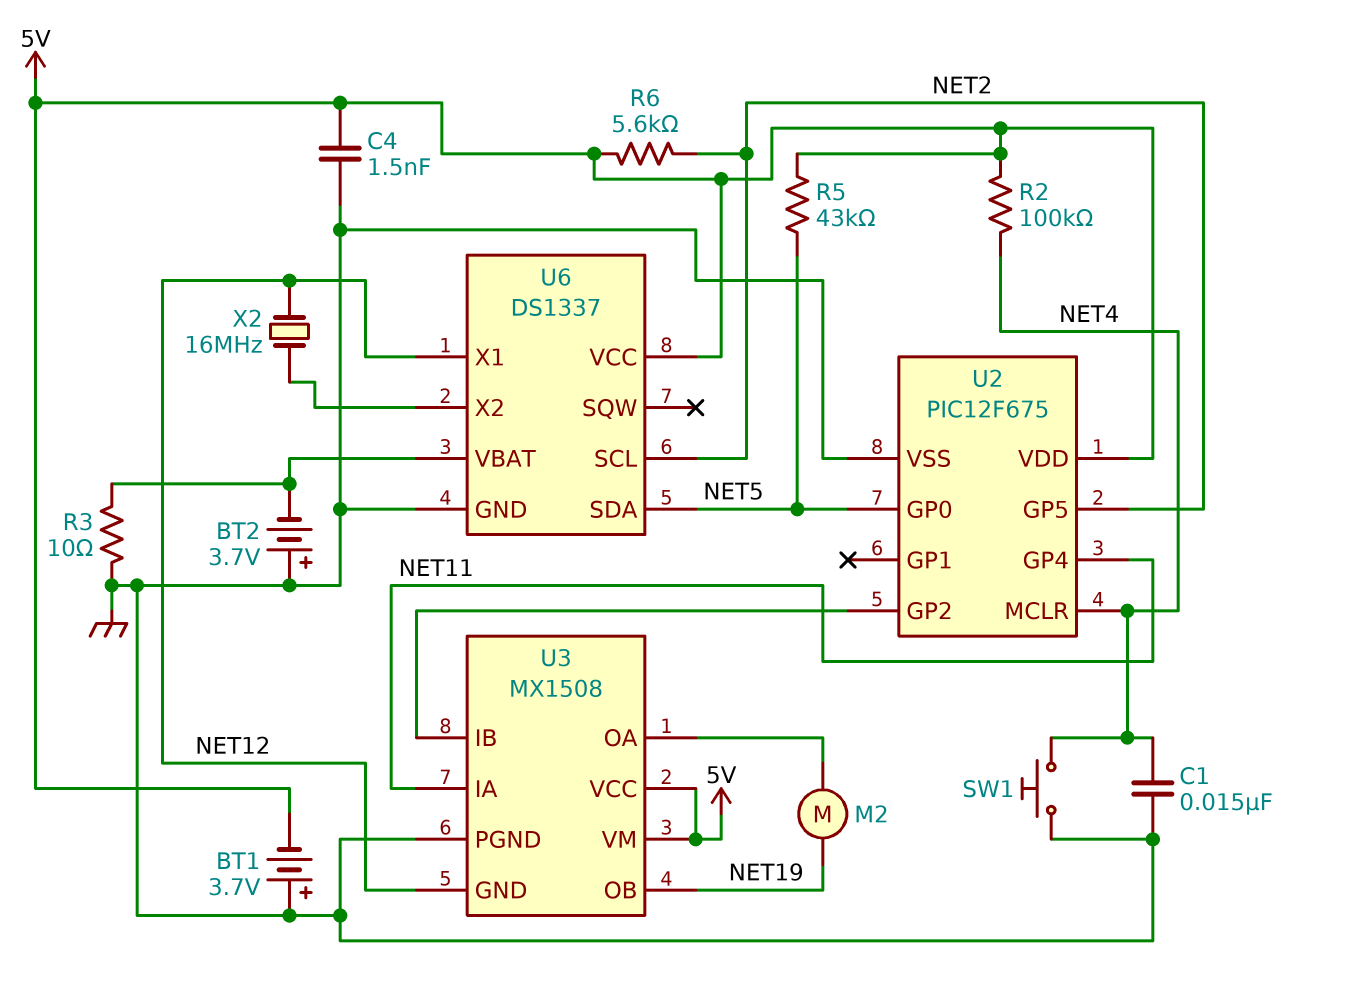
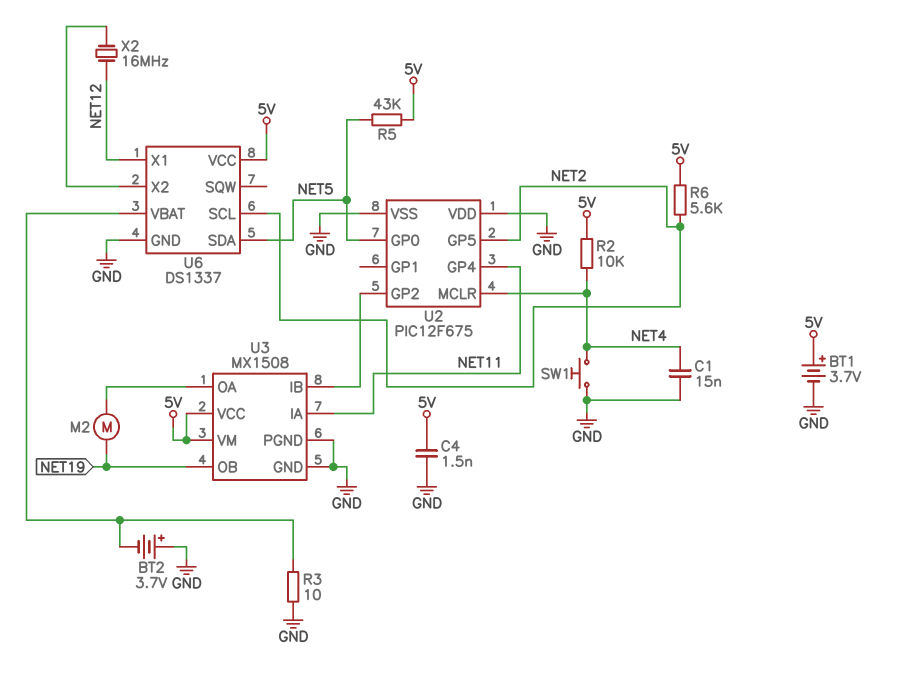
BT1: 3.7V (plus GND, minus 5V) -> 3.7V (plus 5V, minus GND)
R2: 100k (5V, NET4) -> 10k (5V, NET4)
U2 pin VDD: 5V -> GND
U3 pin GND: NET12 -> GND

